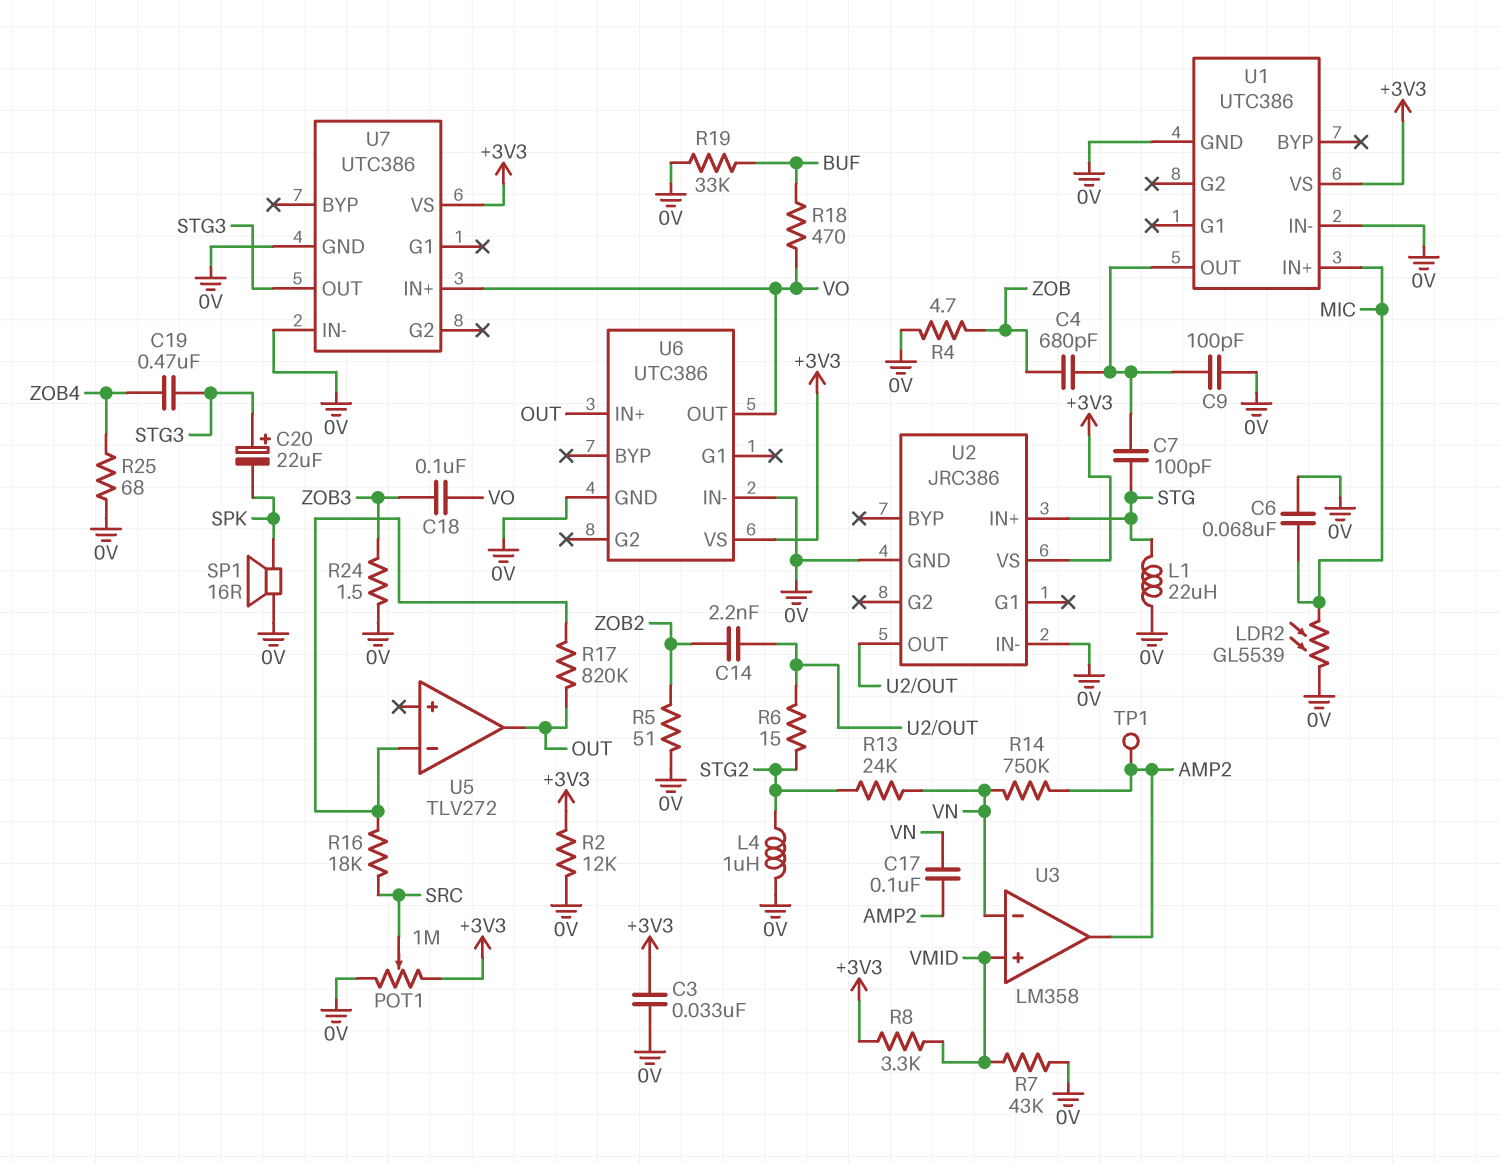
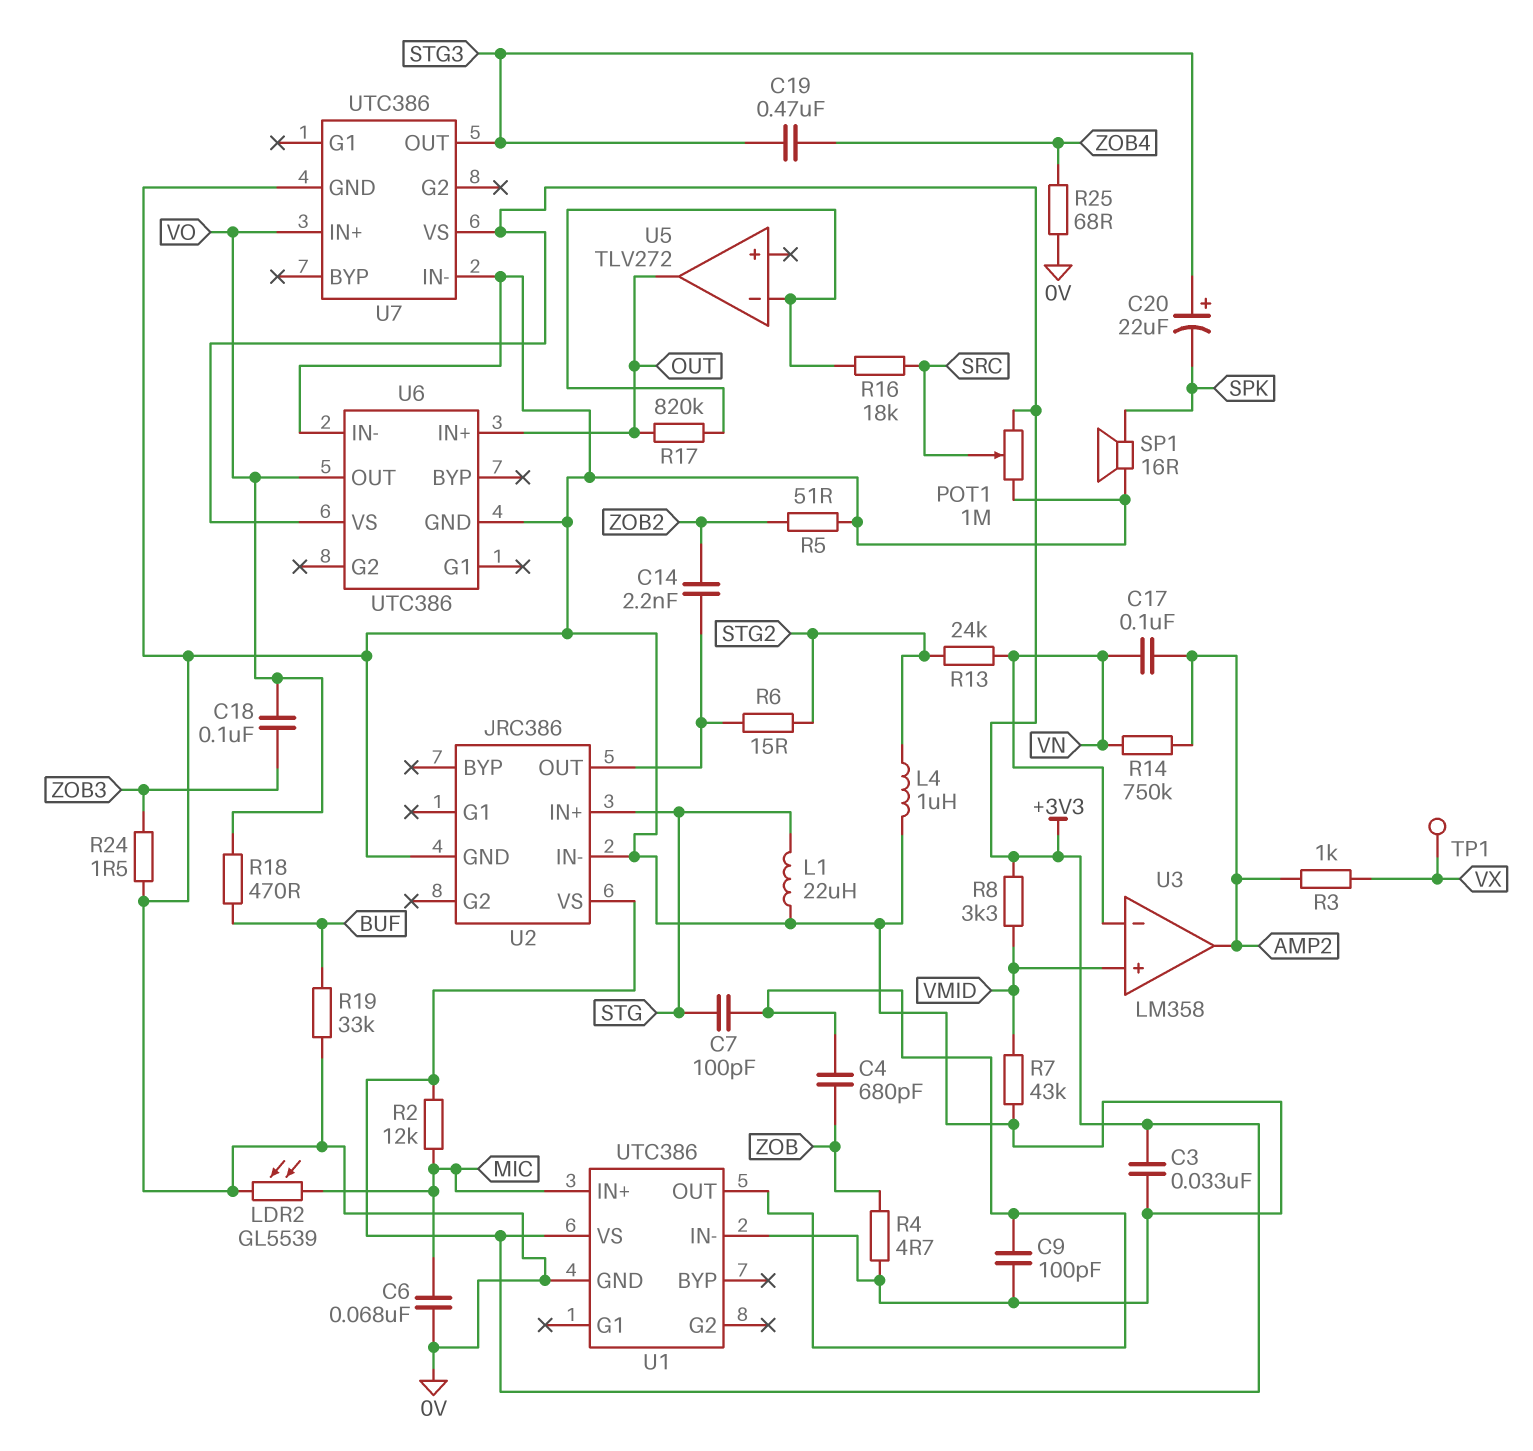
R2: 12k (+3V3, 0V) -> 12k (+3V3, MIC)
R3: none -> 1k (AMP2, VX)
TP1: test point (AMP2) -> test point (VX)

